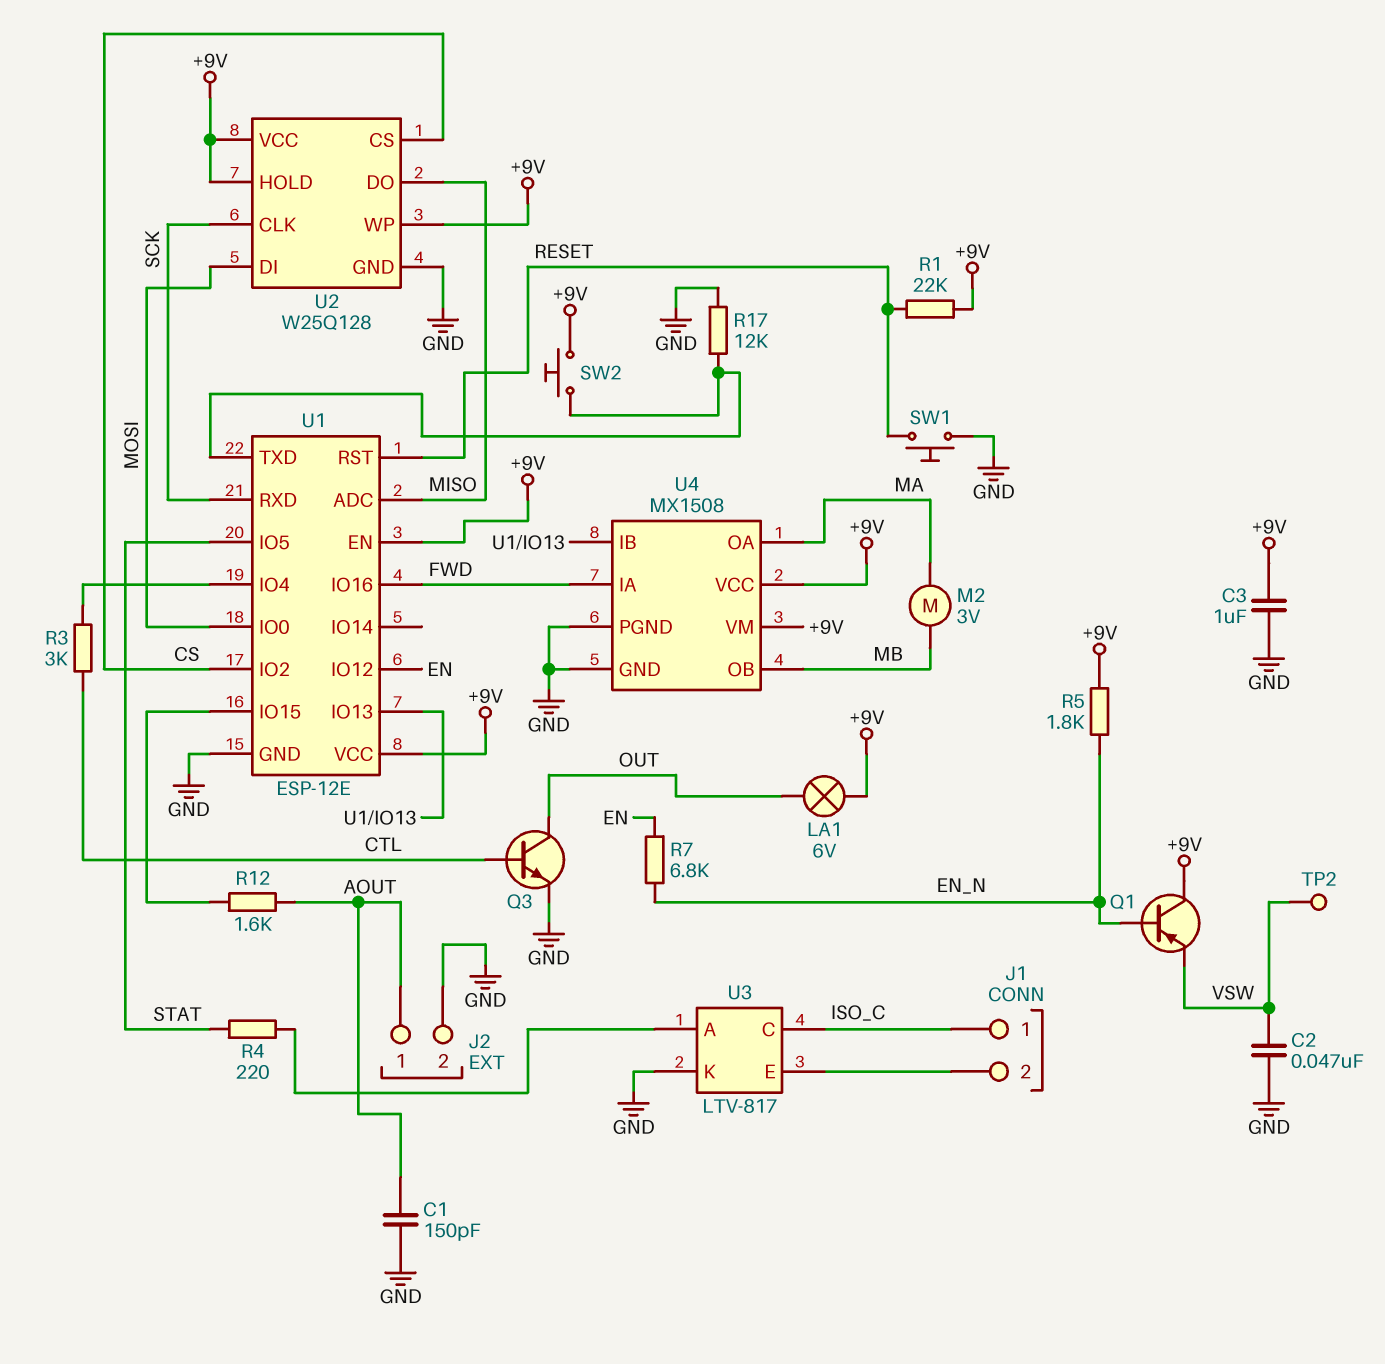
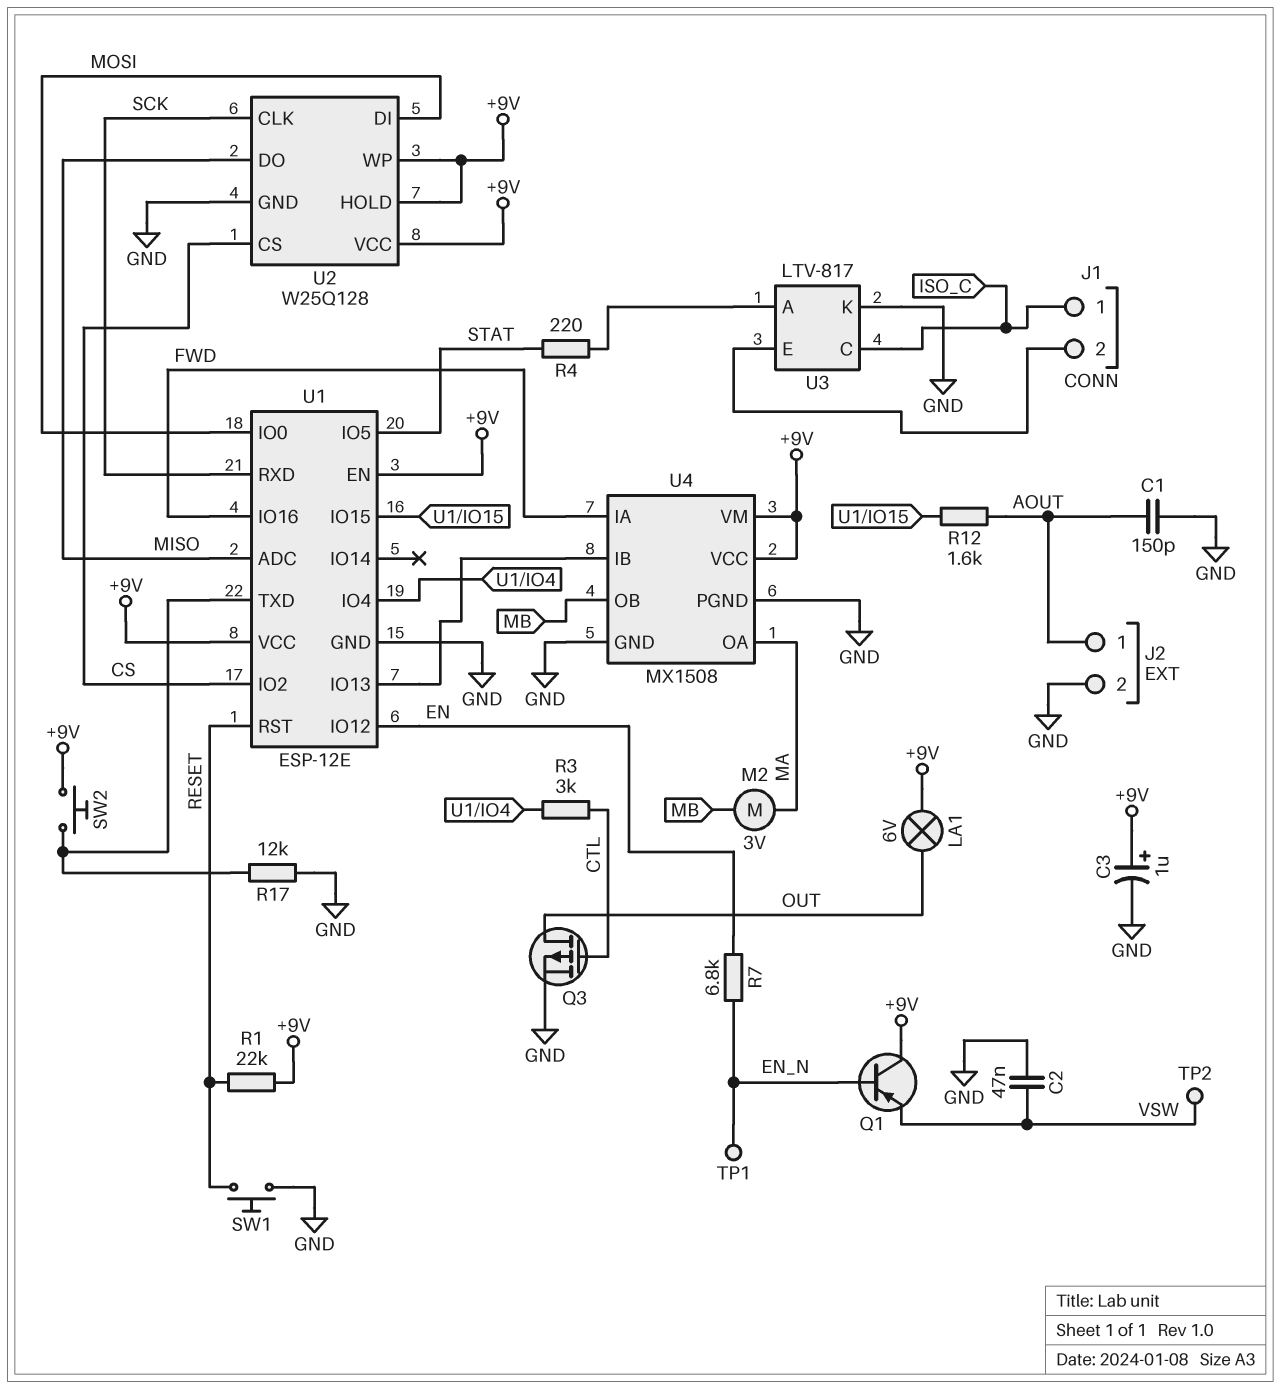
C3: 1uF (+9V, GND) -> 1uF (plus +9V, minus GND)
Q3: NPN (B CTL, C OUT, E GND) -> PMOS (G CTL, D OUT, S GND)
R5: 1.8k (+9V, EN_N) -> none
TP1: none -> test point (EN_N)

